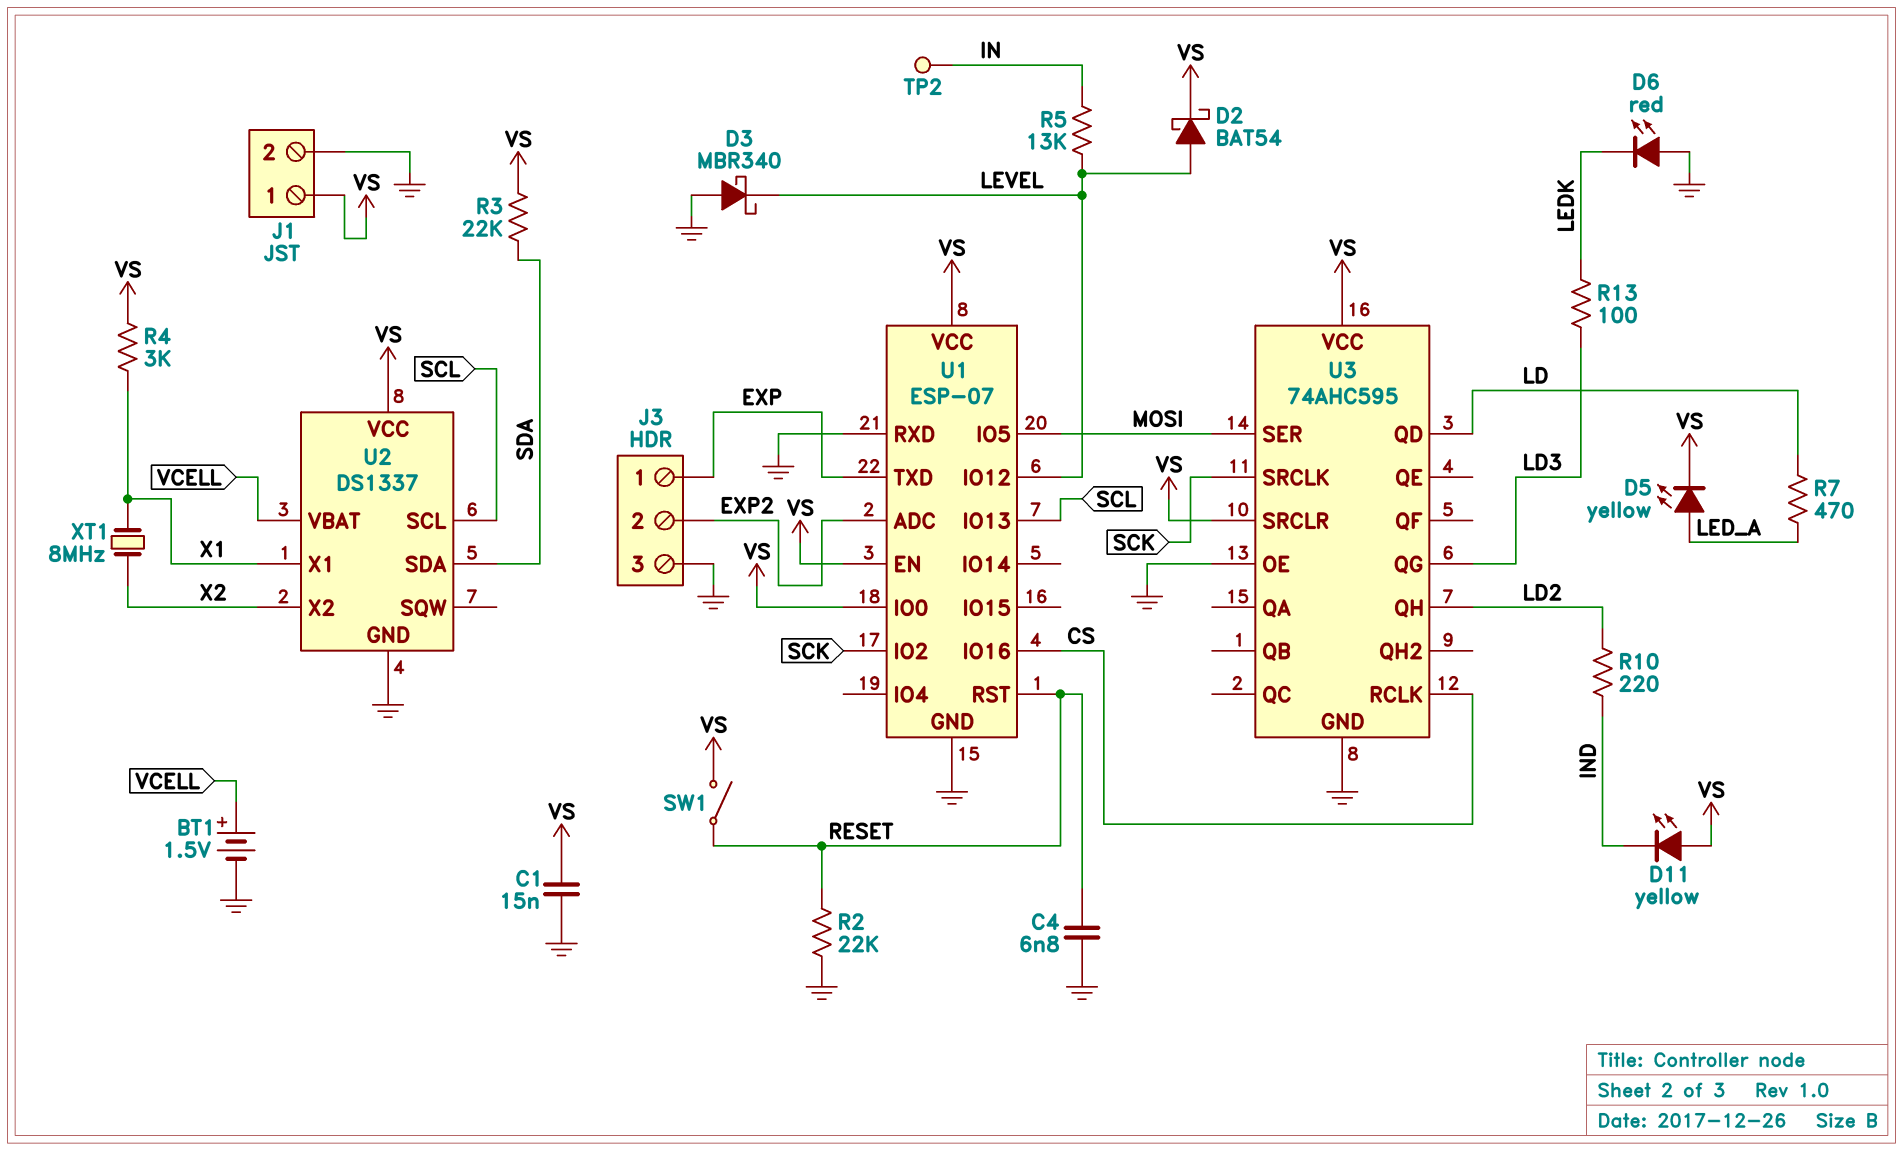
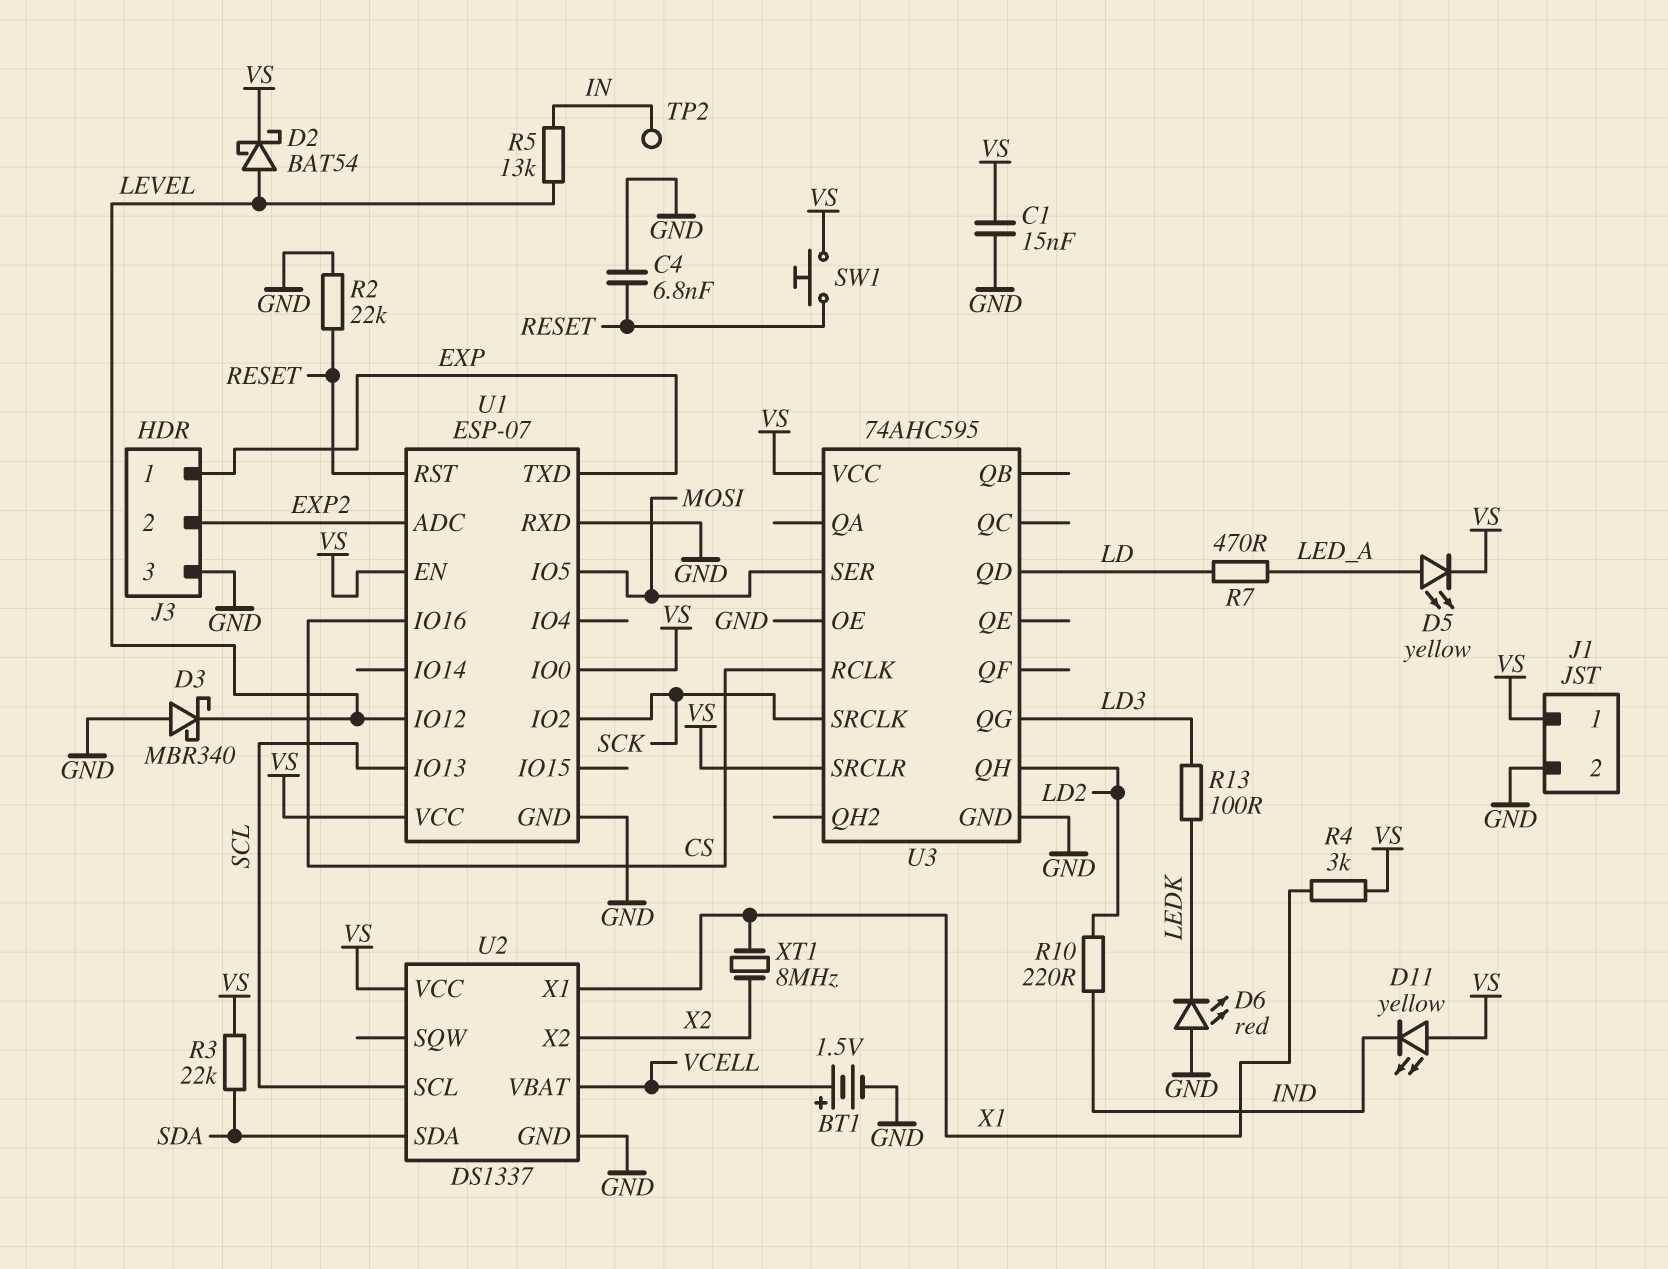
SW1: switch (RESET, VS) -> button (RESET, VS)

